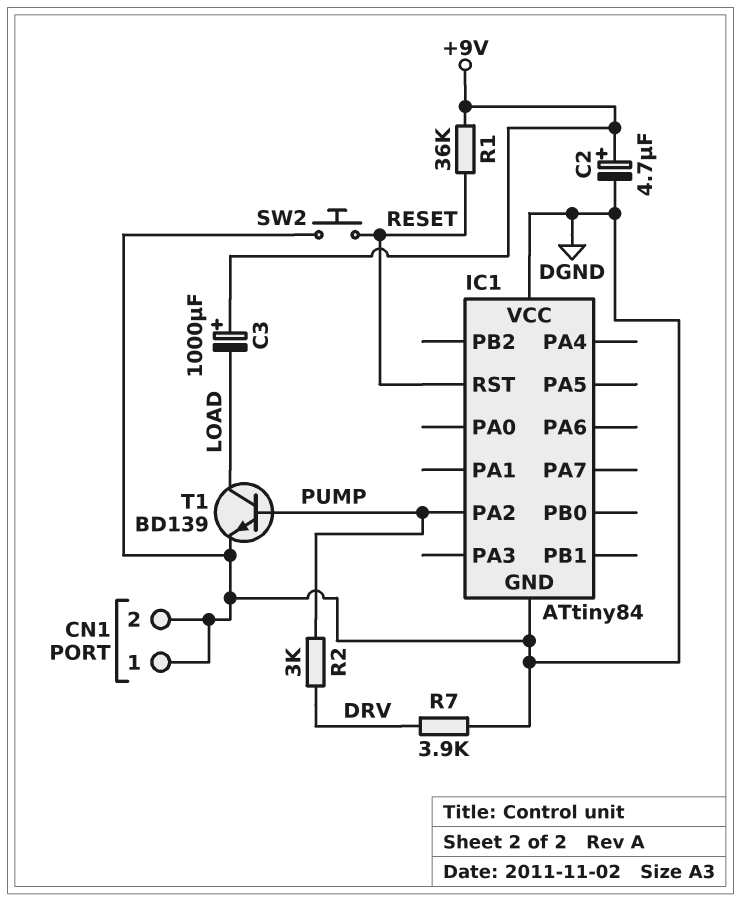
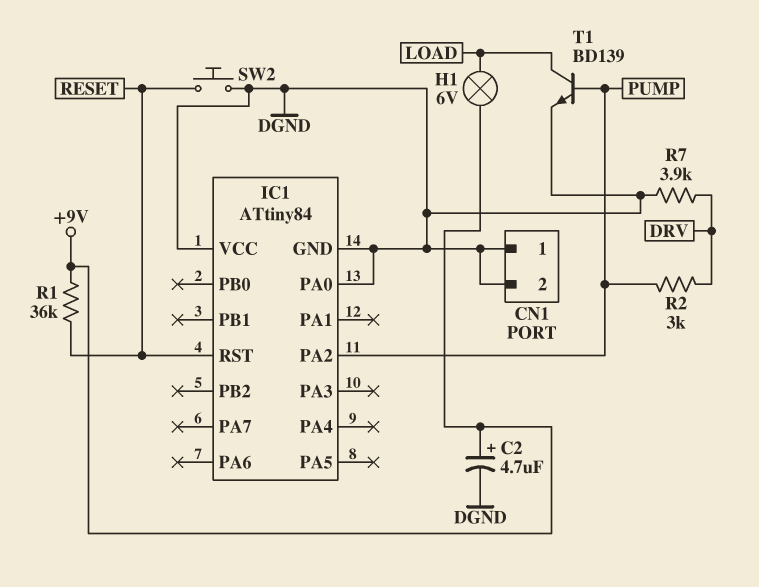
C3: 1000uF (plus +9V, minus LOAD) -> none
H1: none -> lamp 6V (+9V, LOAD)
IC1 pin PA0: none -> DGND

